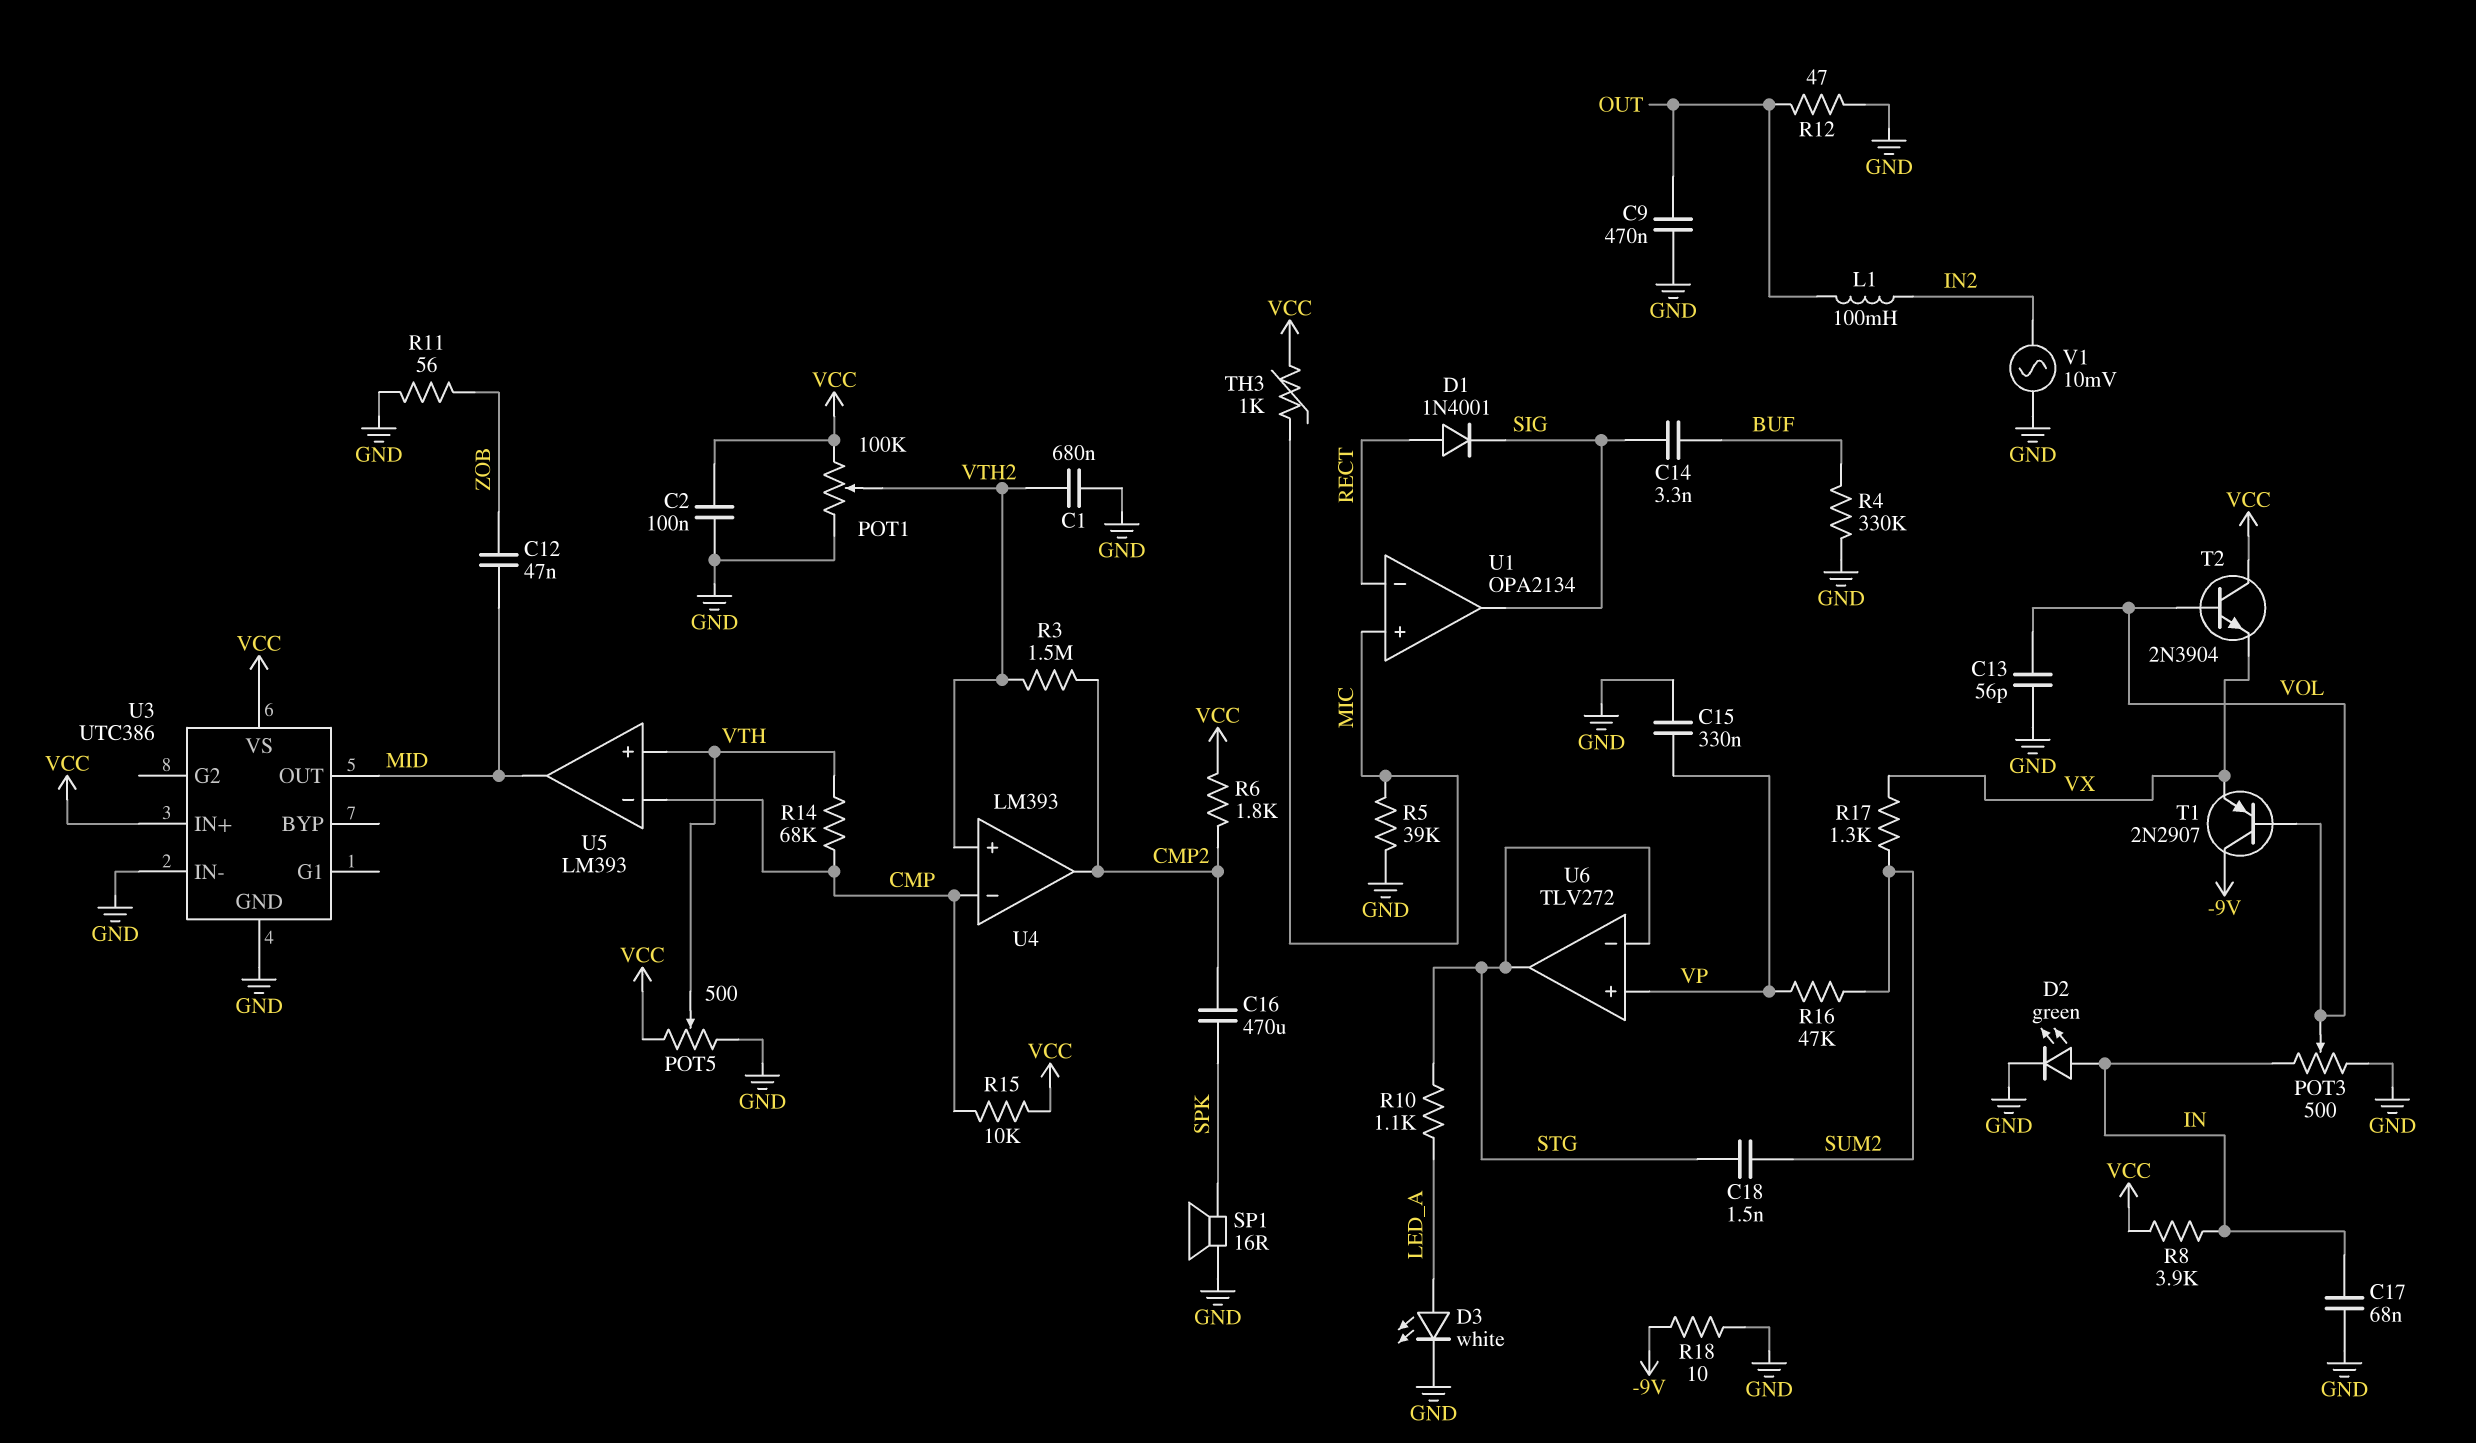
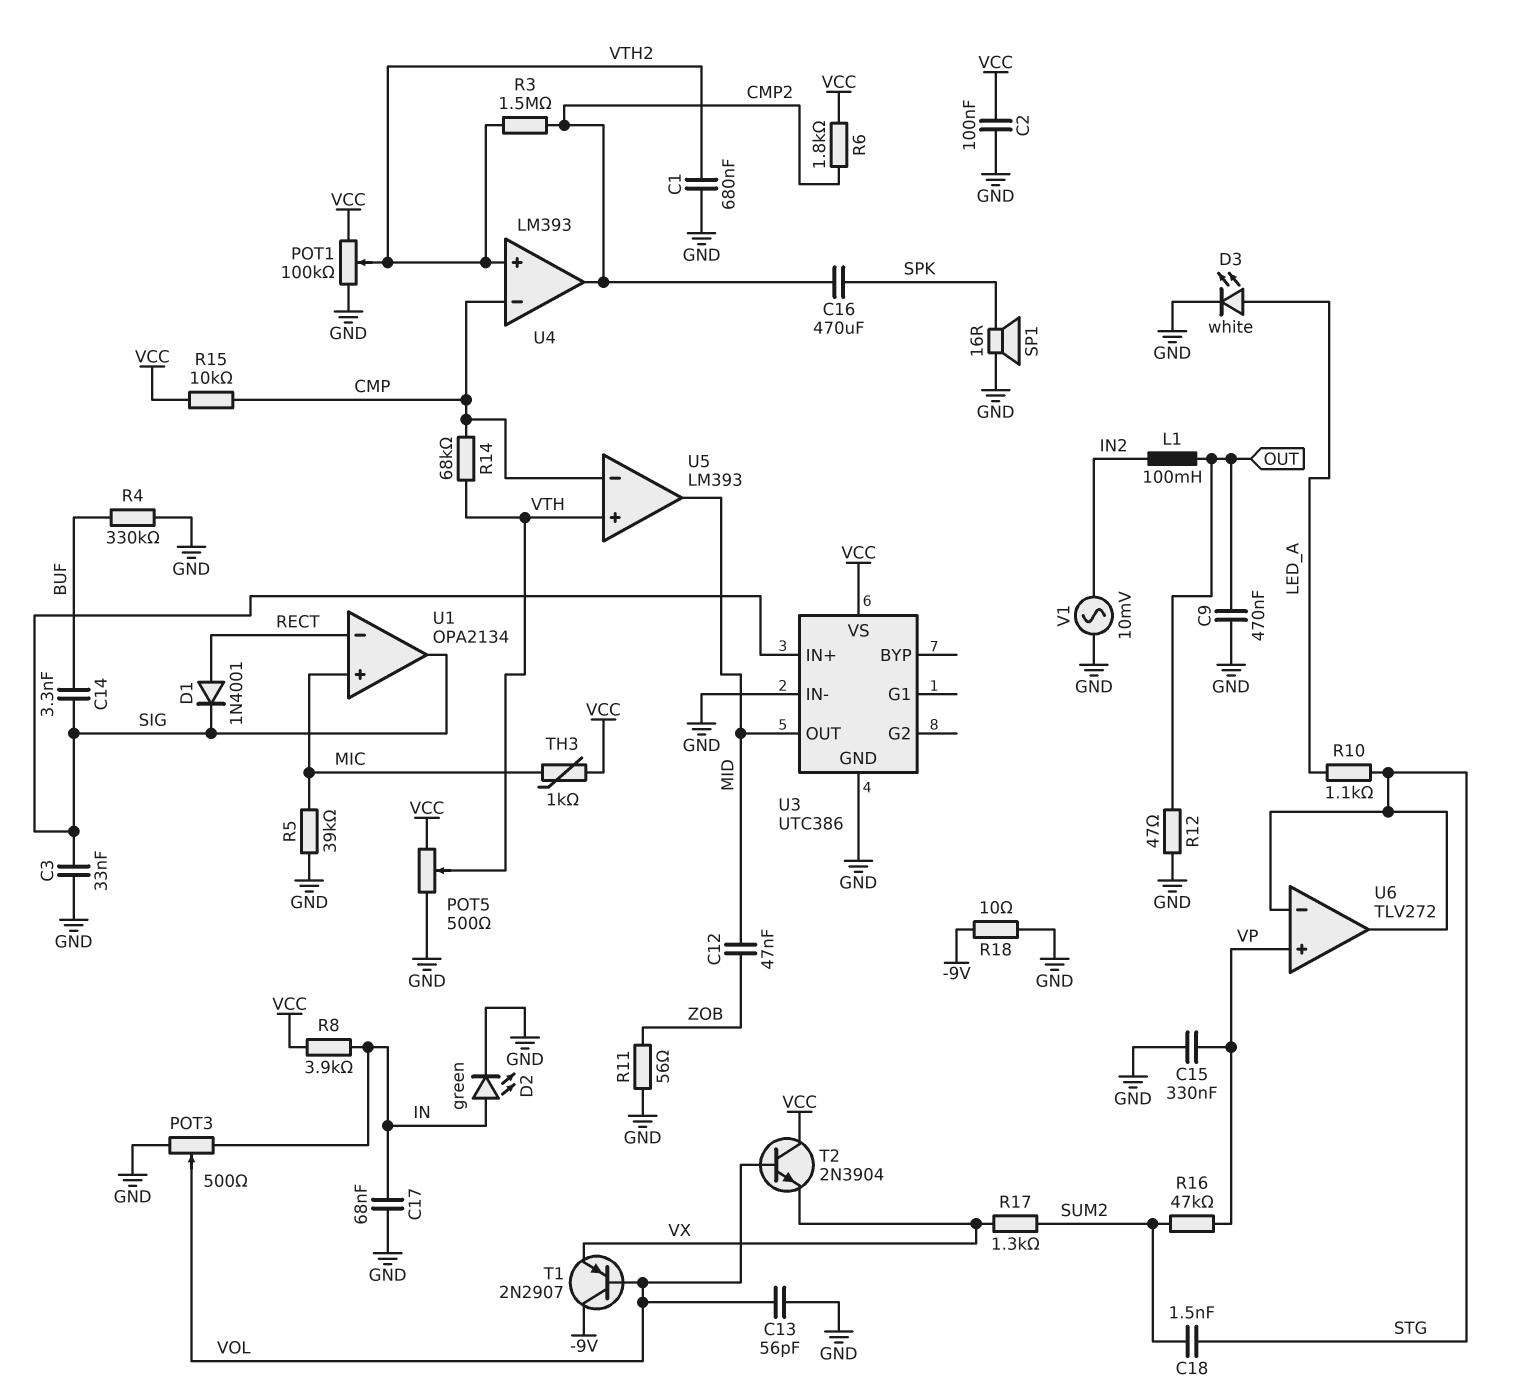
C3: none -> 33nF (GND, SIG)
U3 pin IN+: VCC -> SIG

